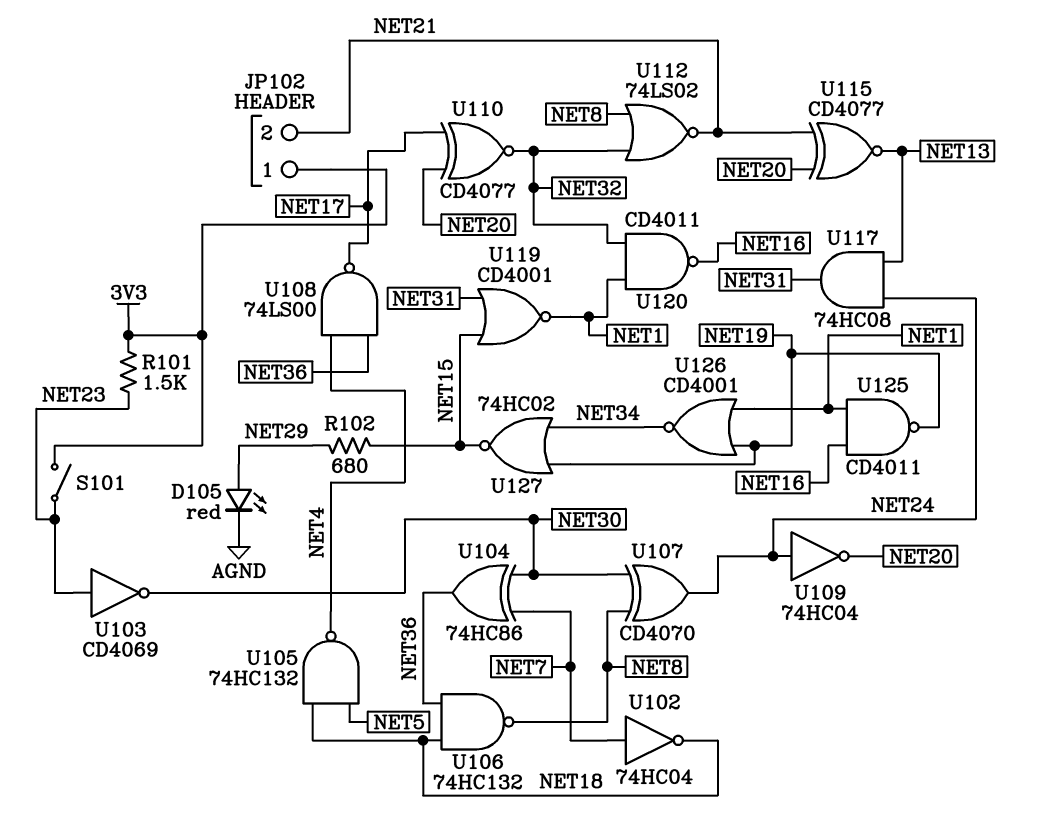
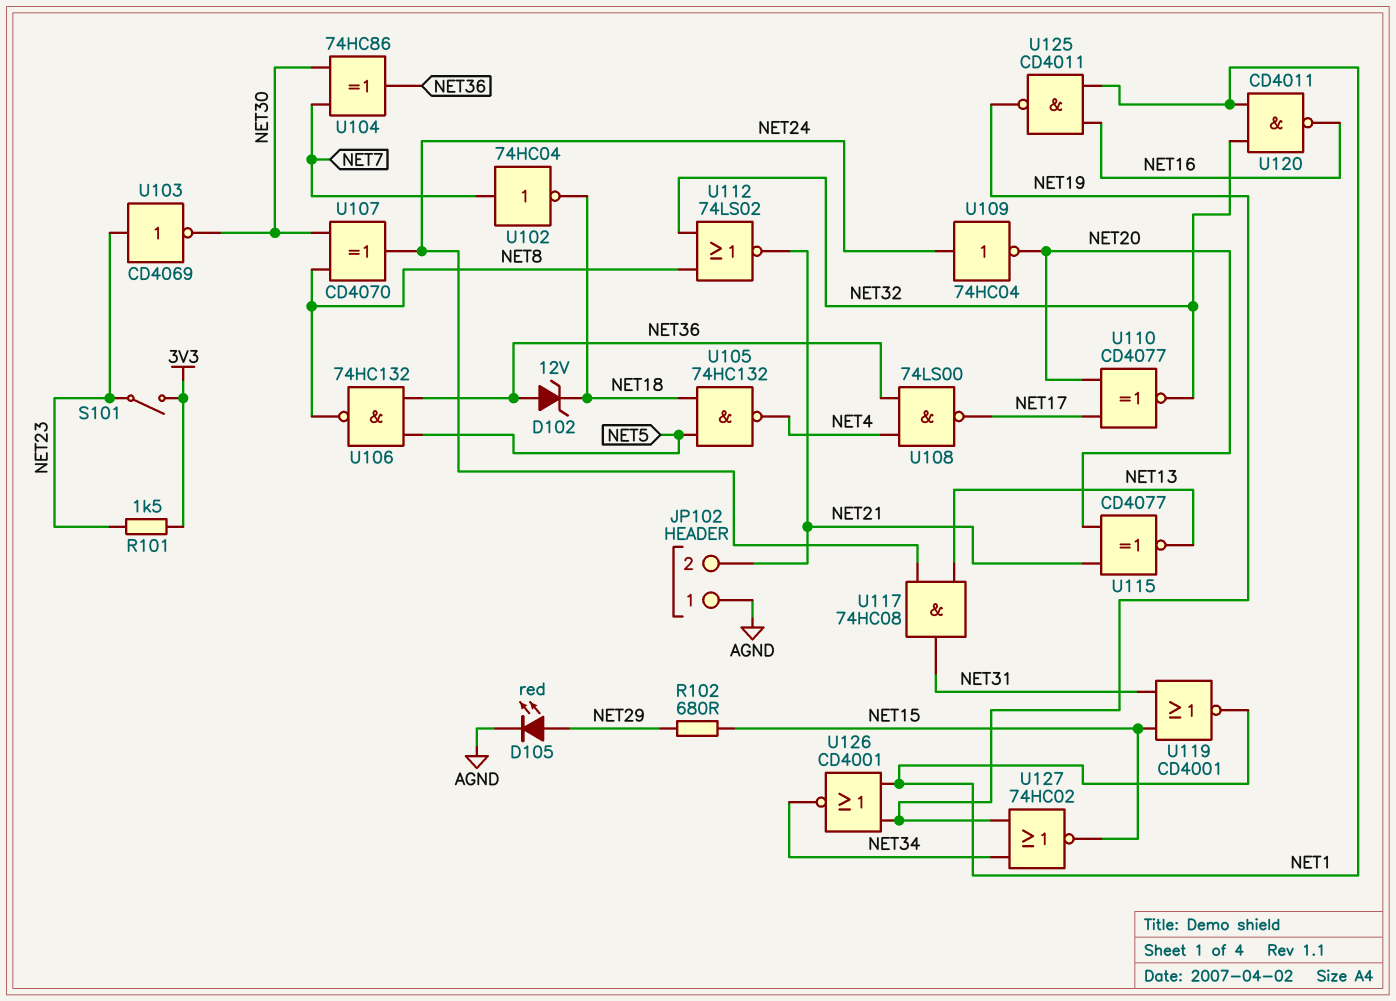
D102: none -> zener 12V (A NET36, K NET18)
JP102 pin 1: 3V3 -> AGND
U106: NAND 74HC132 (in NET18, in NET36, out NET8) -> NAND 74HC132 (in NET5, in NET36, out NET8)

